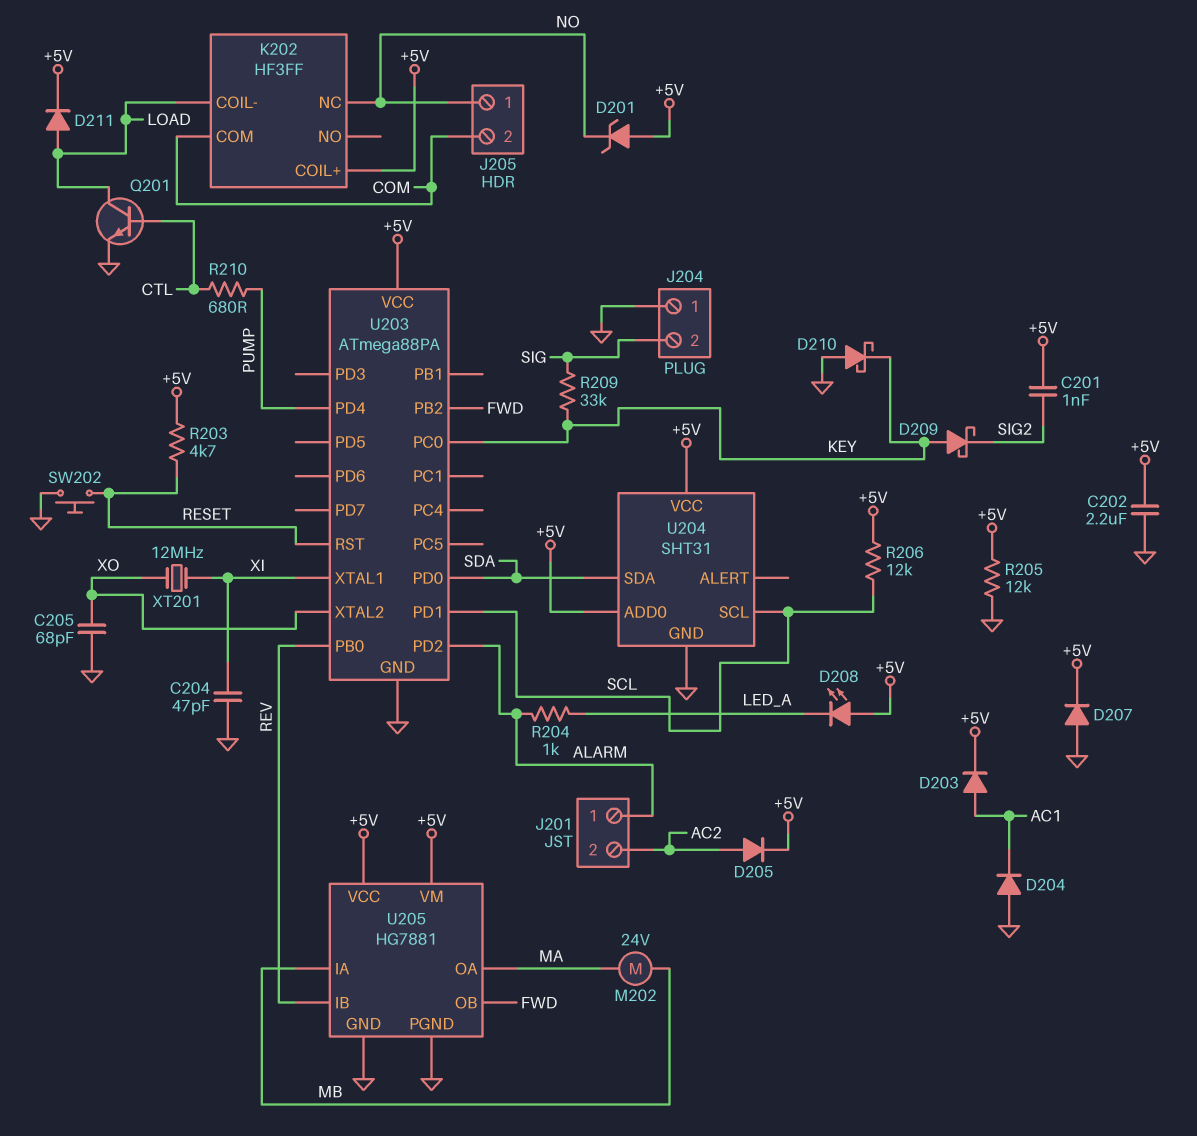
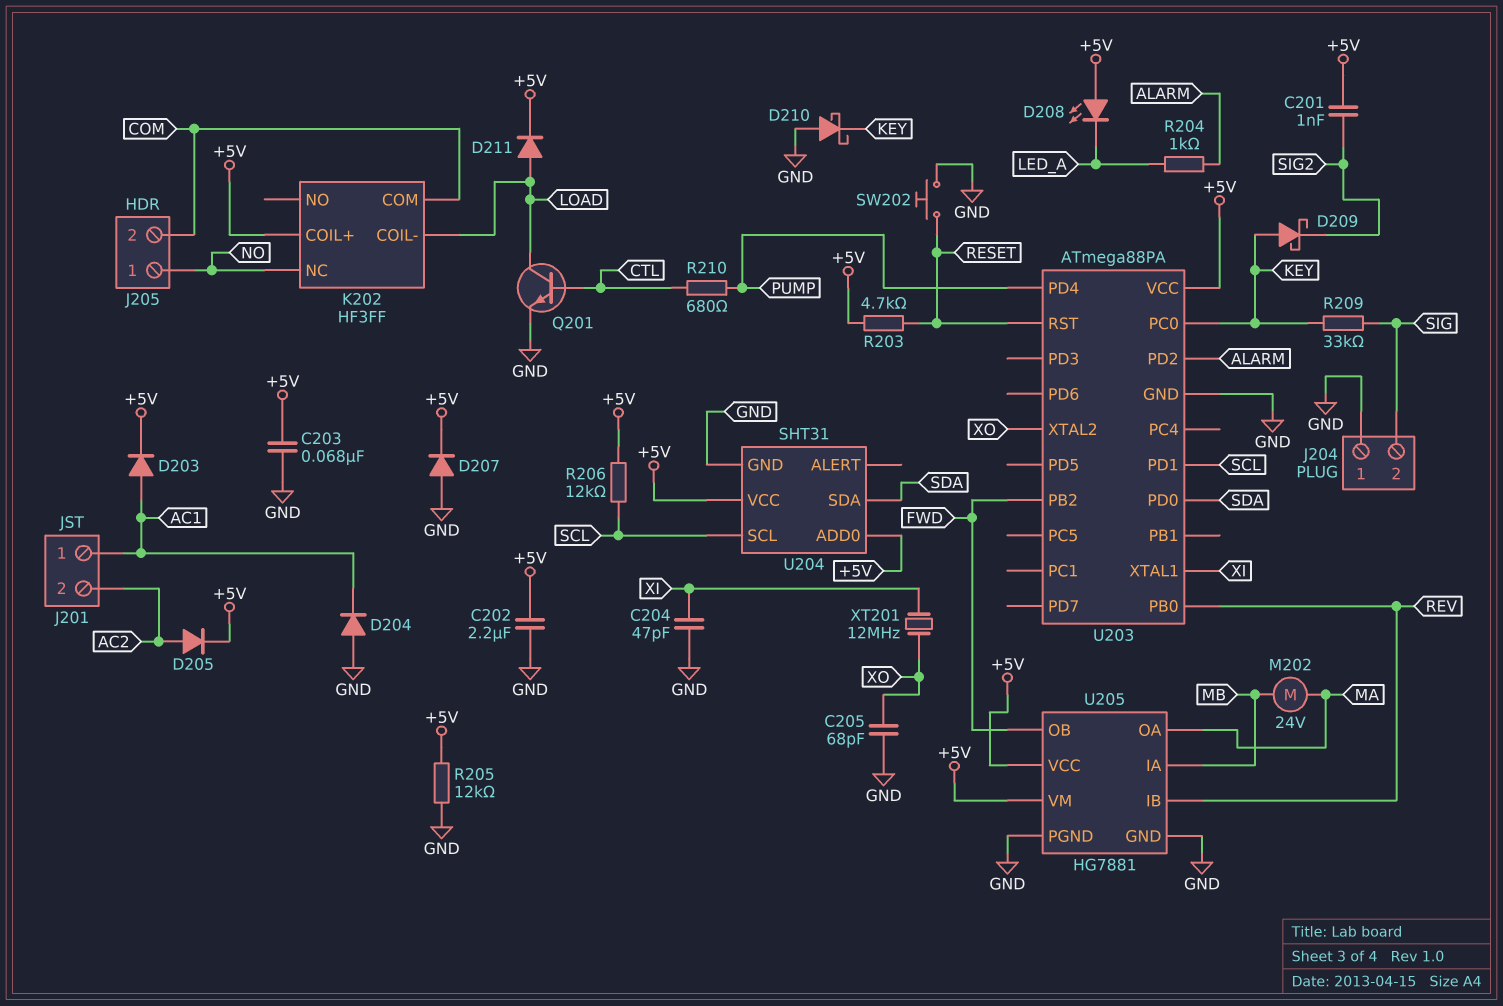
C203: none -> 68nF (+5V, GND)
D201: zener (A +5V, K NO) -> none
J201 pin 1: ALARM -> AC1

